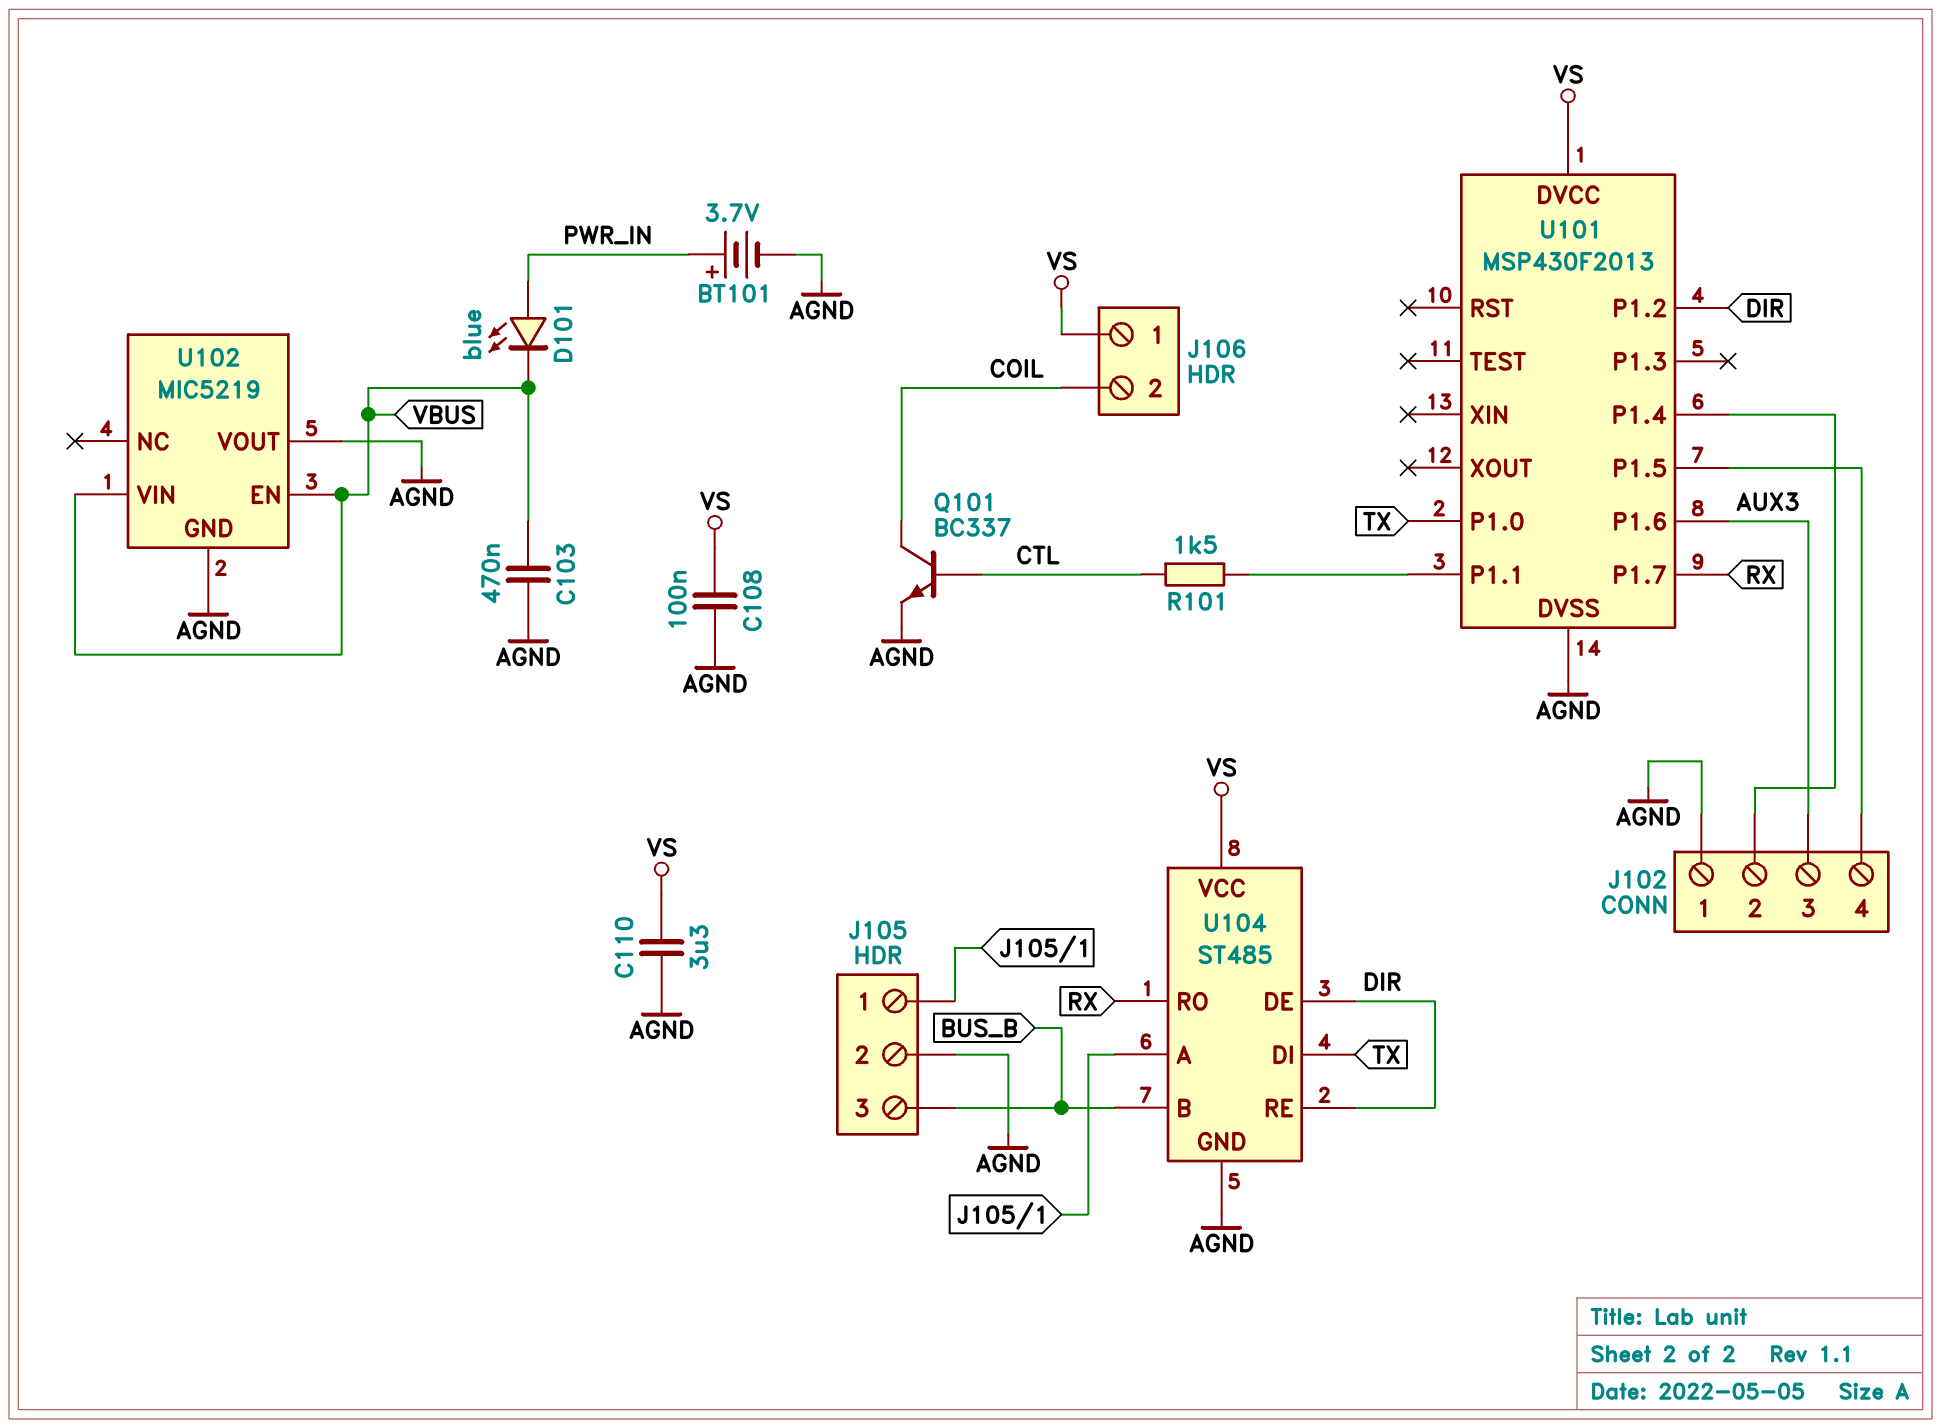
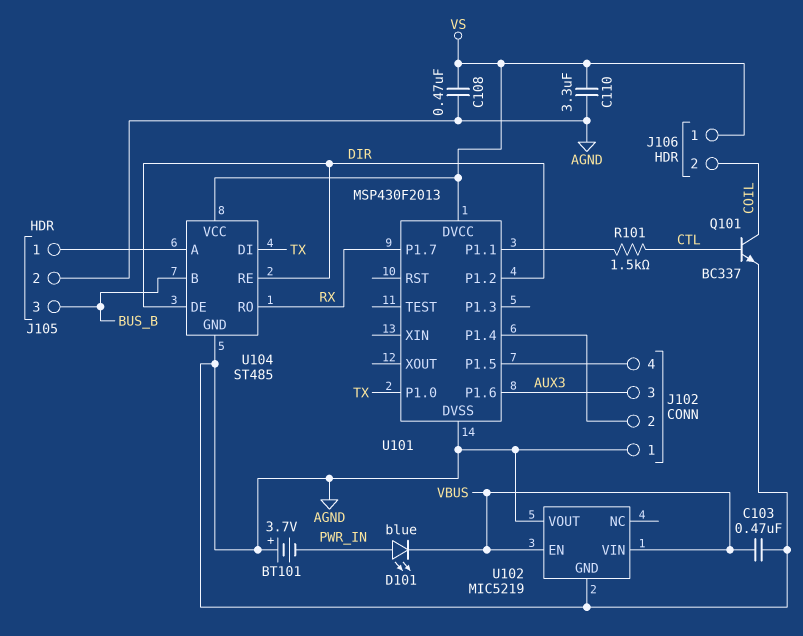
BT101: 3.7V (plus PWR_IN, minus AGND) -> 3.7V (plus AGND, minus PWR_IN)
C108: 100nF (AGND, VS) -> 470nF (AGND, VS)

